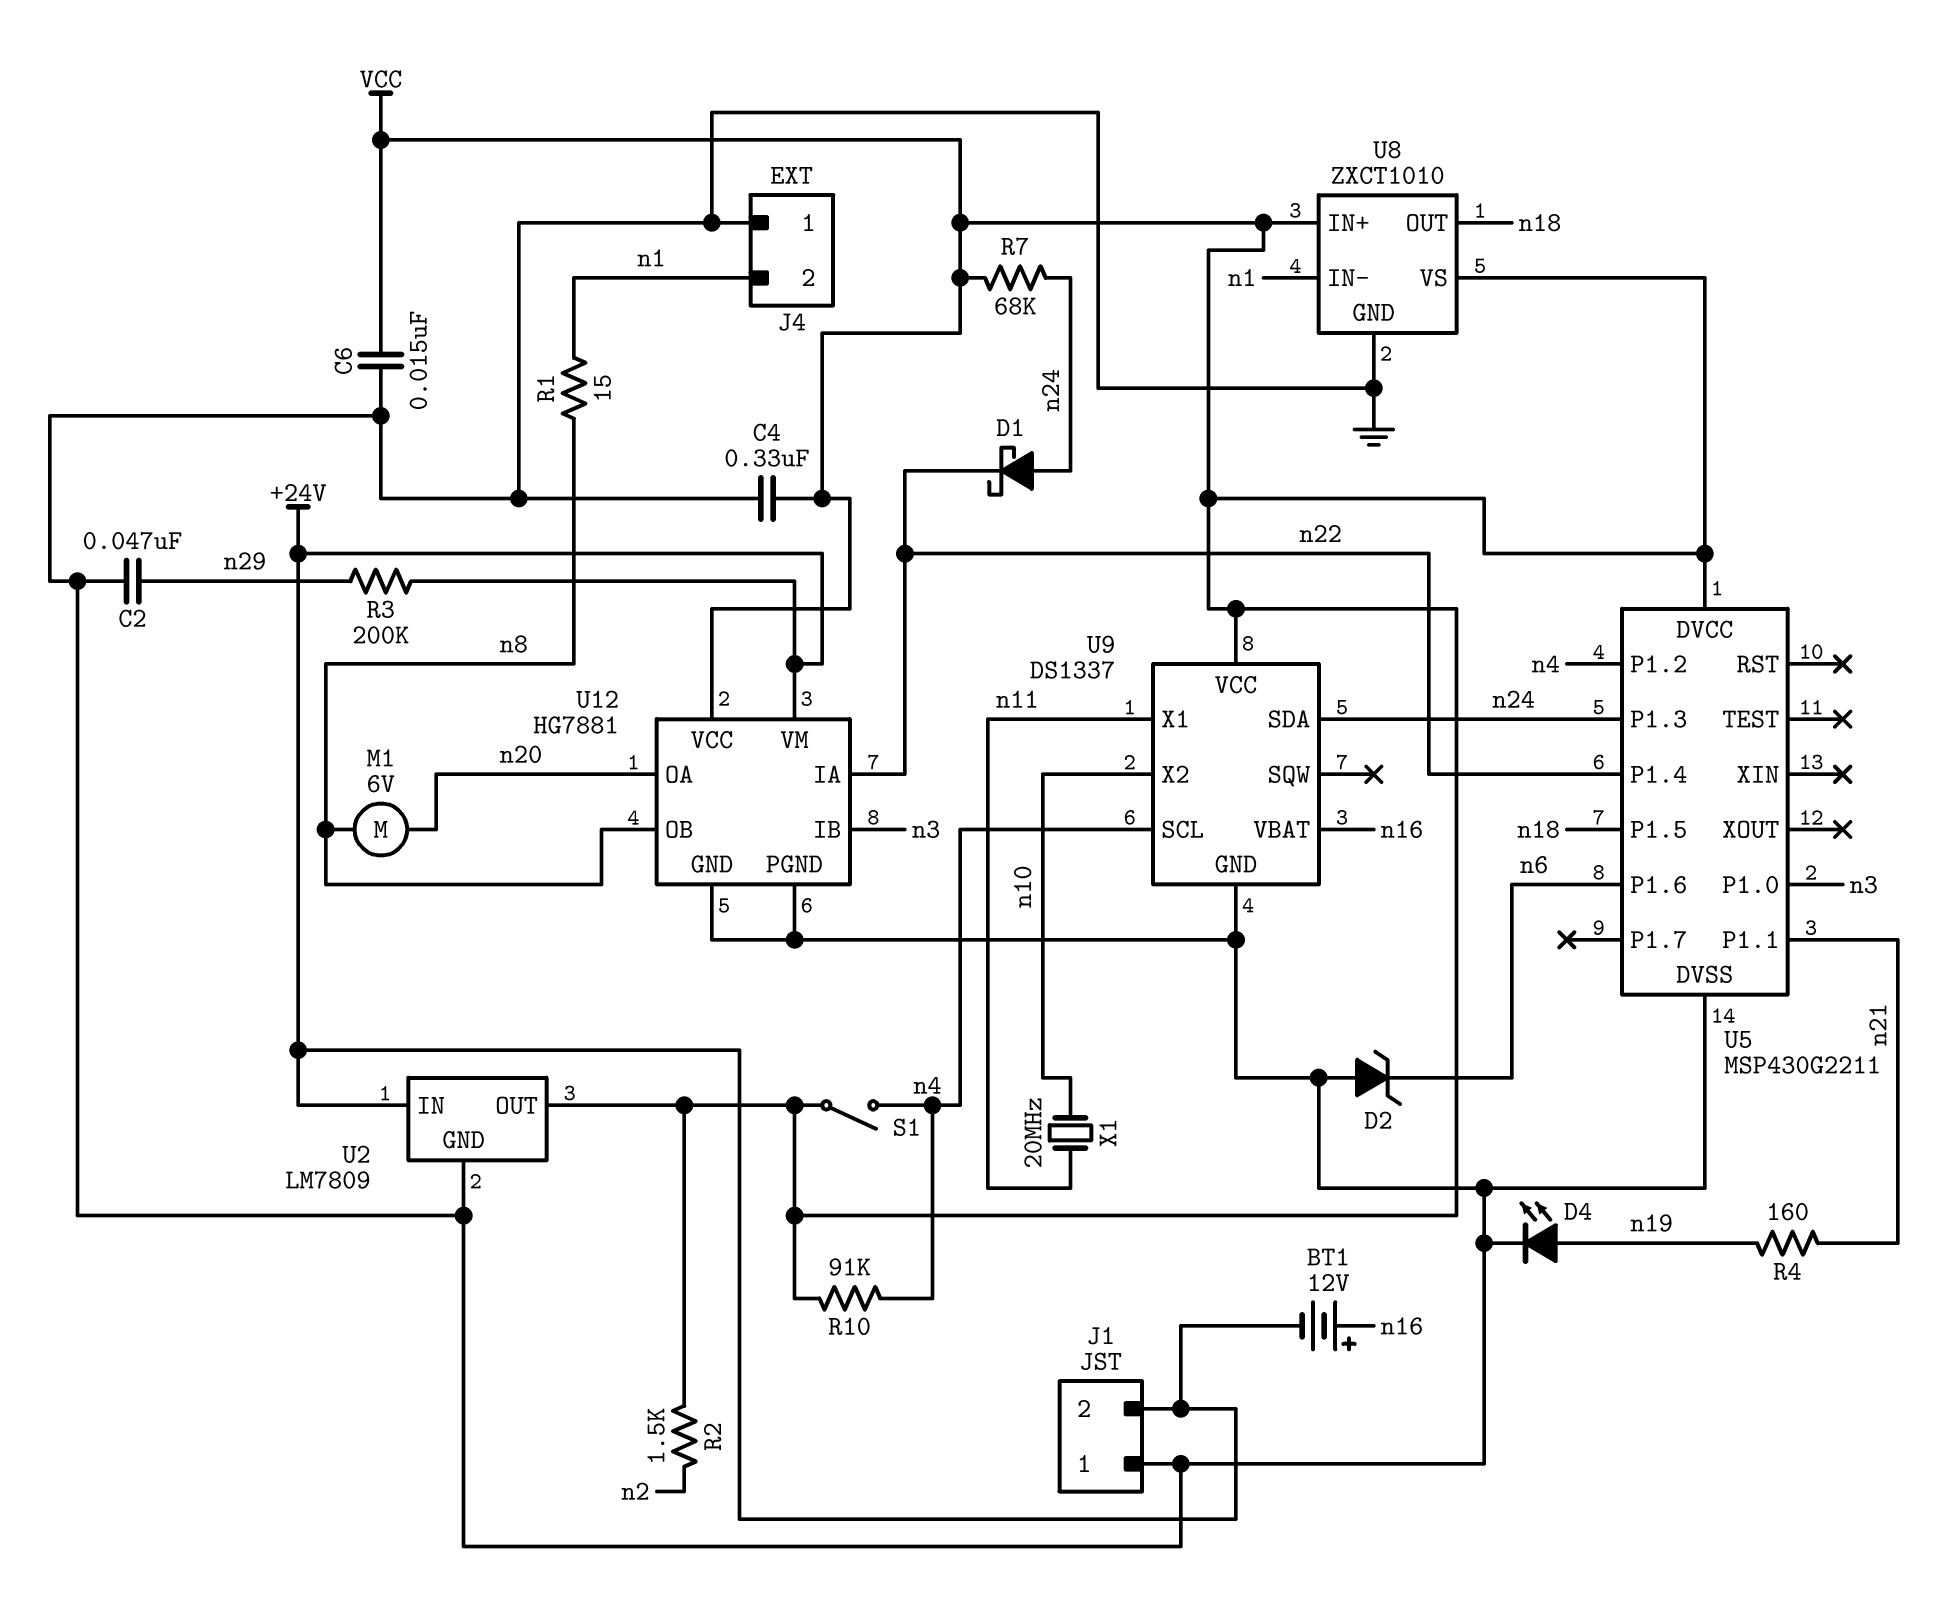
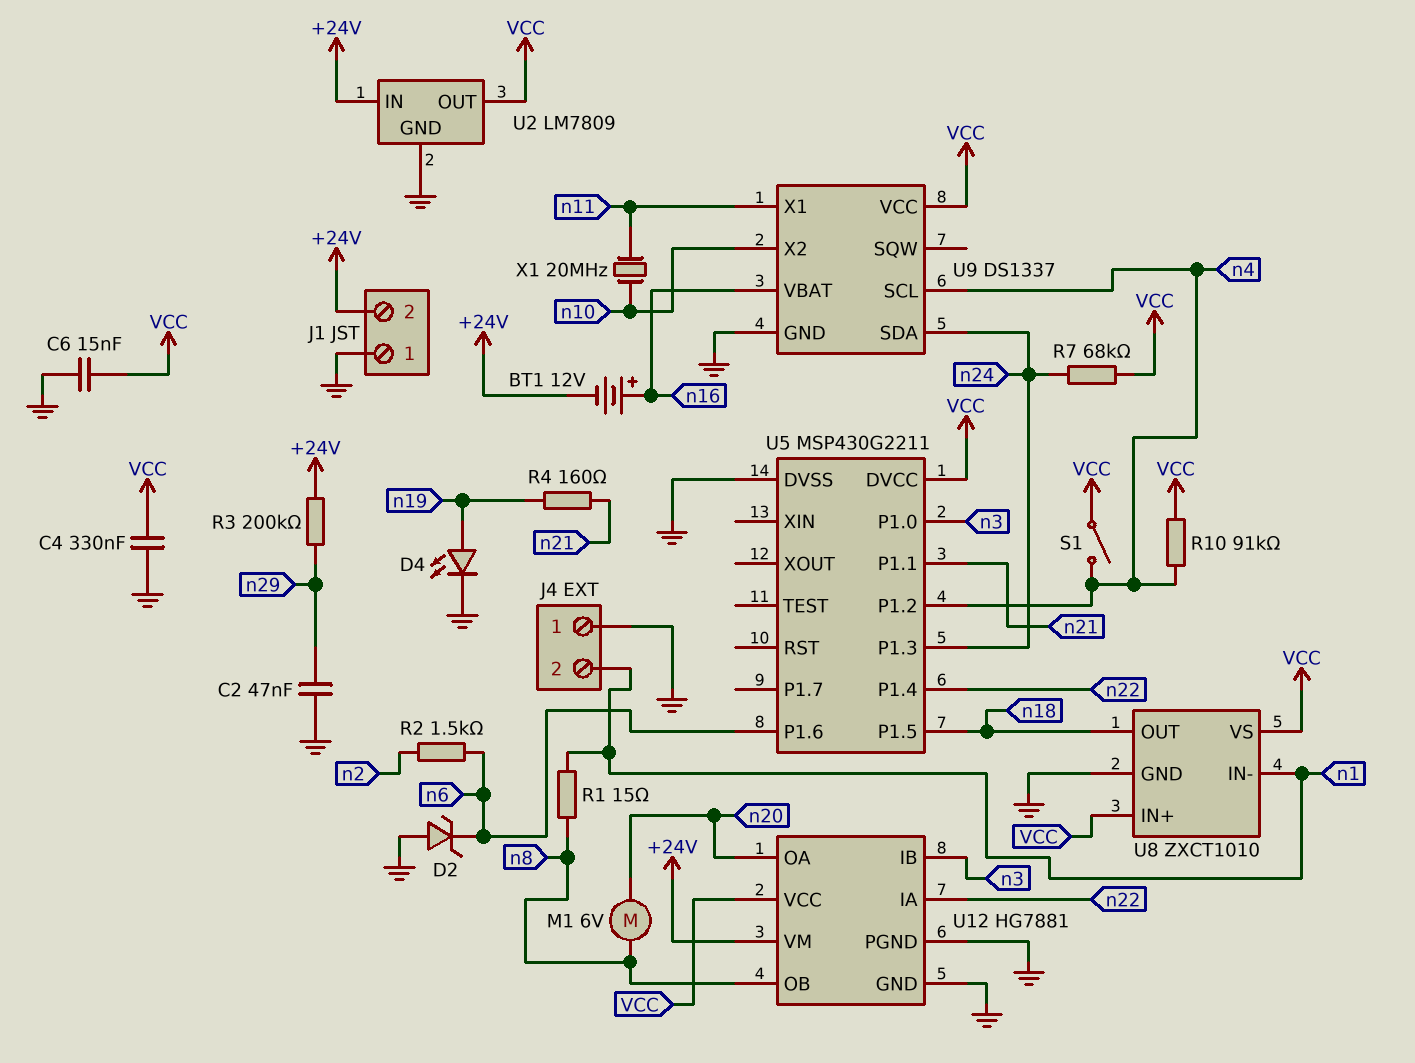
D1: schottky (A n24, K n22) -> none
R2: 1.5k (VCC, n2) -> 1.5k (n2, n6)

